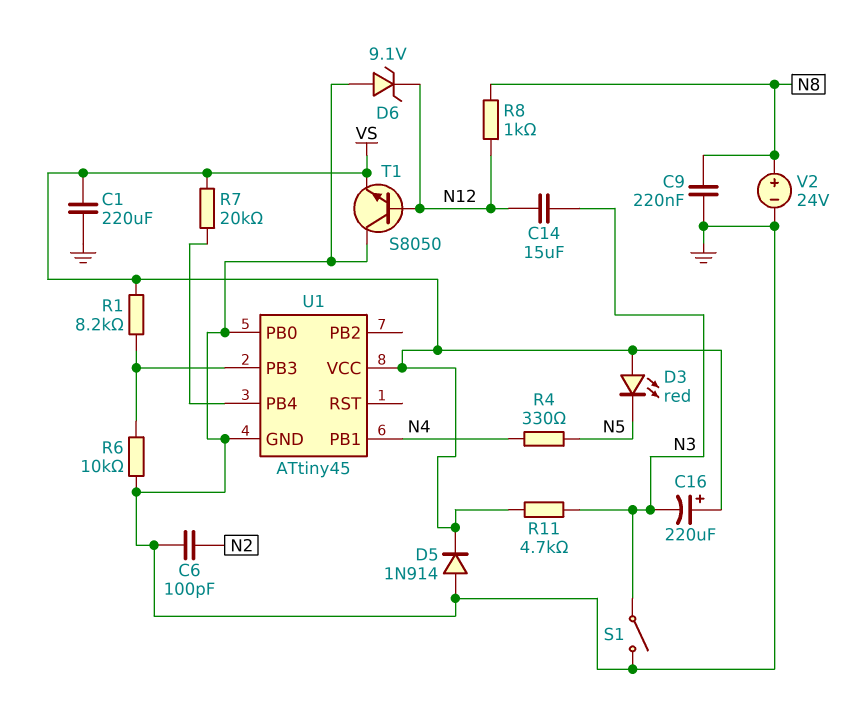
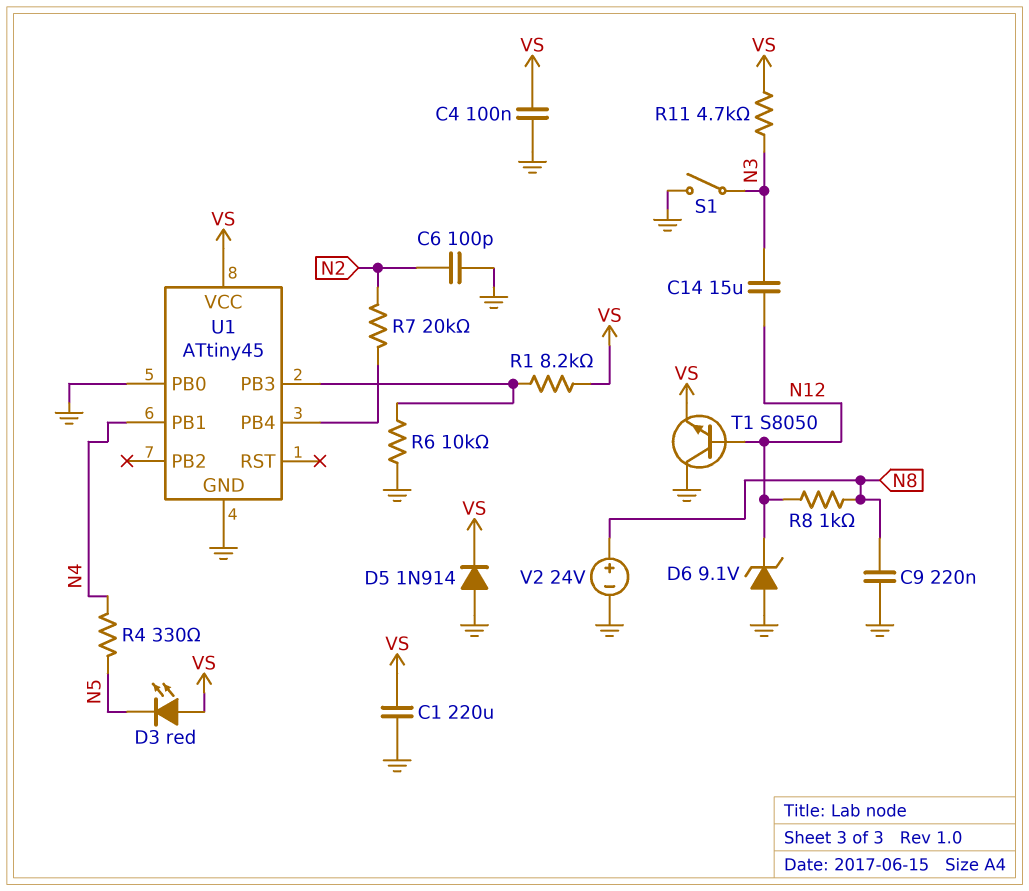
C4: none -> 100nF (GND, VS)
C16: 220uF (plus VS, minus N3) -> none
R7: 20k (U1/PB4, VS) -> 20k (N2, U1/PB4)

